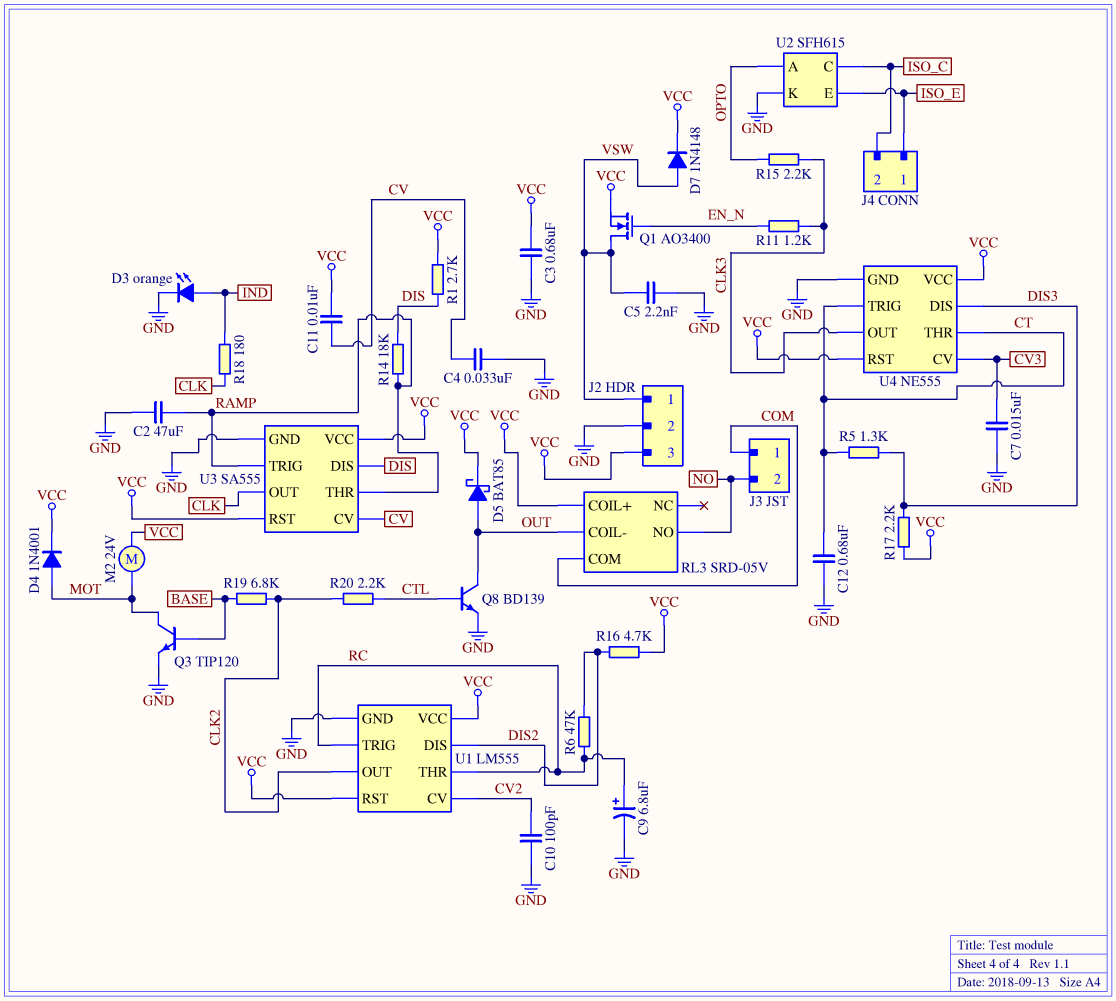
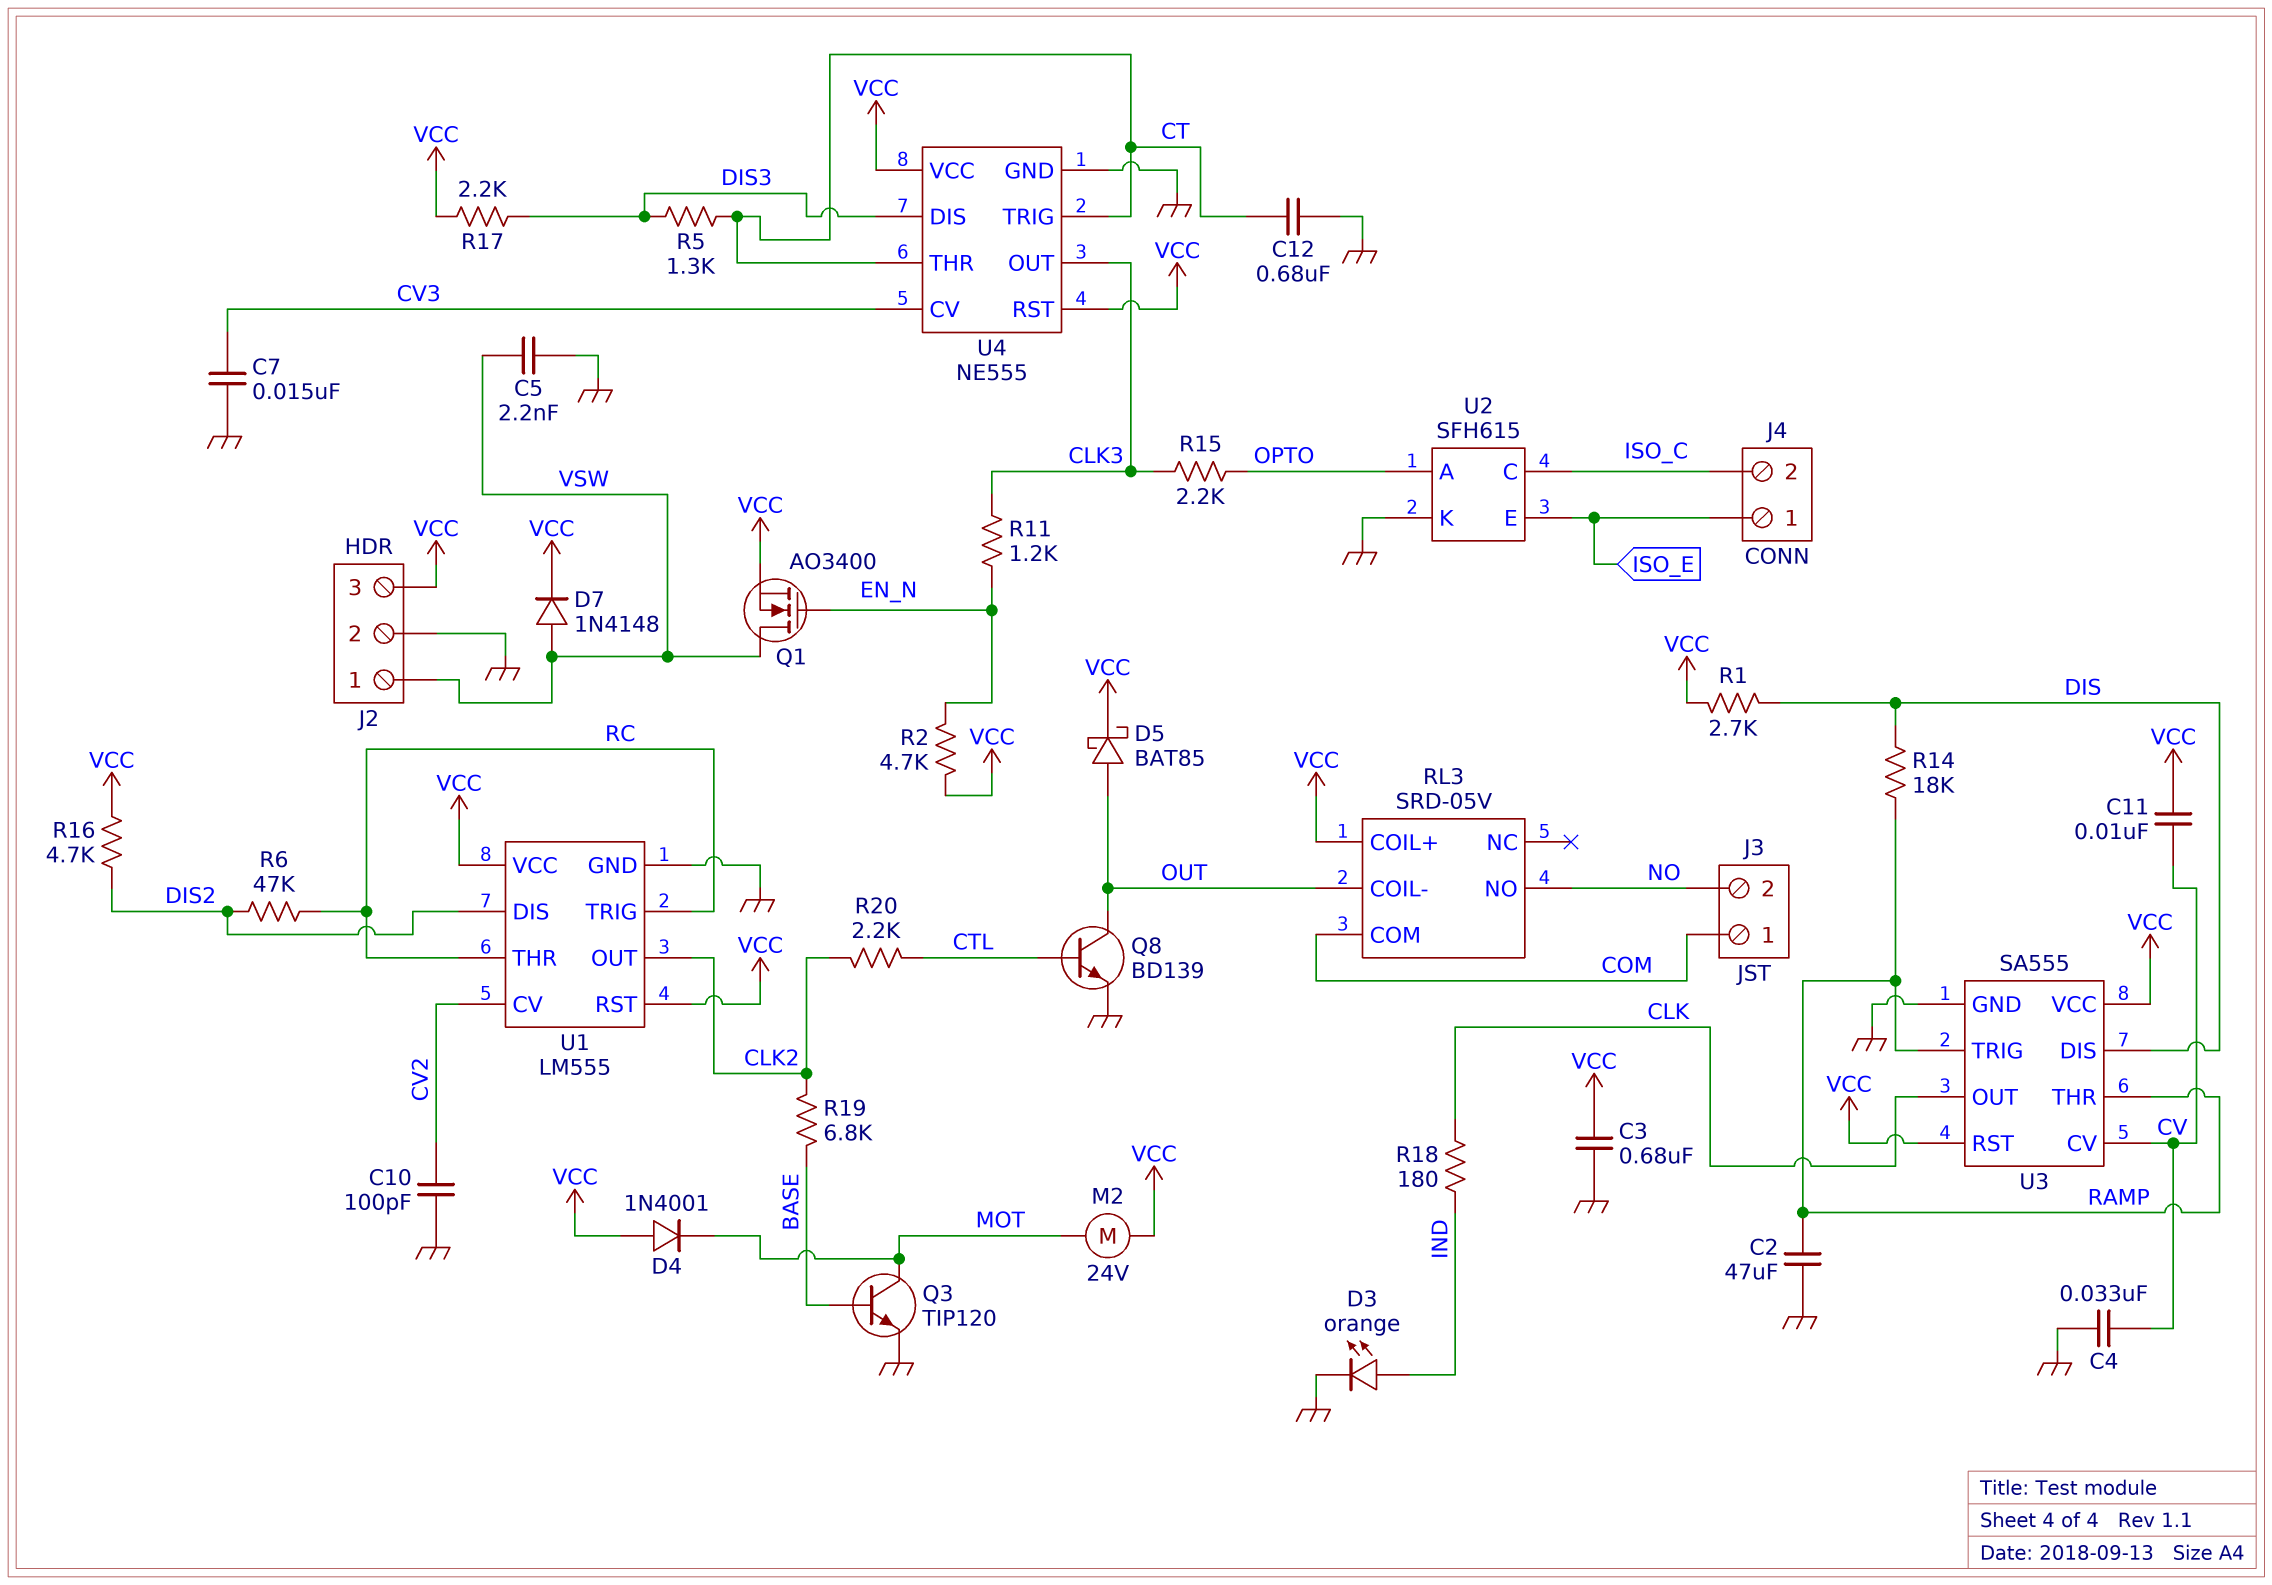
C9: 6.8uF (plus RC, minus GND) -> none
D4: diode 1N4001 (A MOT, K VCC) -> diode 1N4001 (A VCC, K MOT)
R2: none -> 4.7k (EN_N, VCC)

